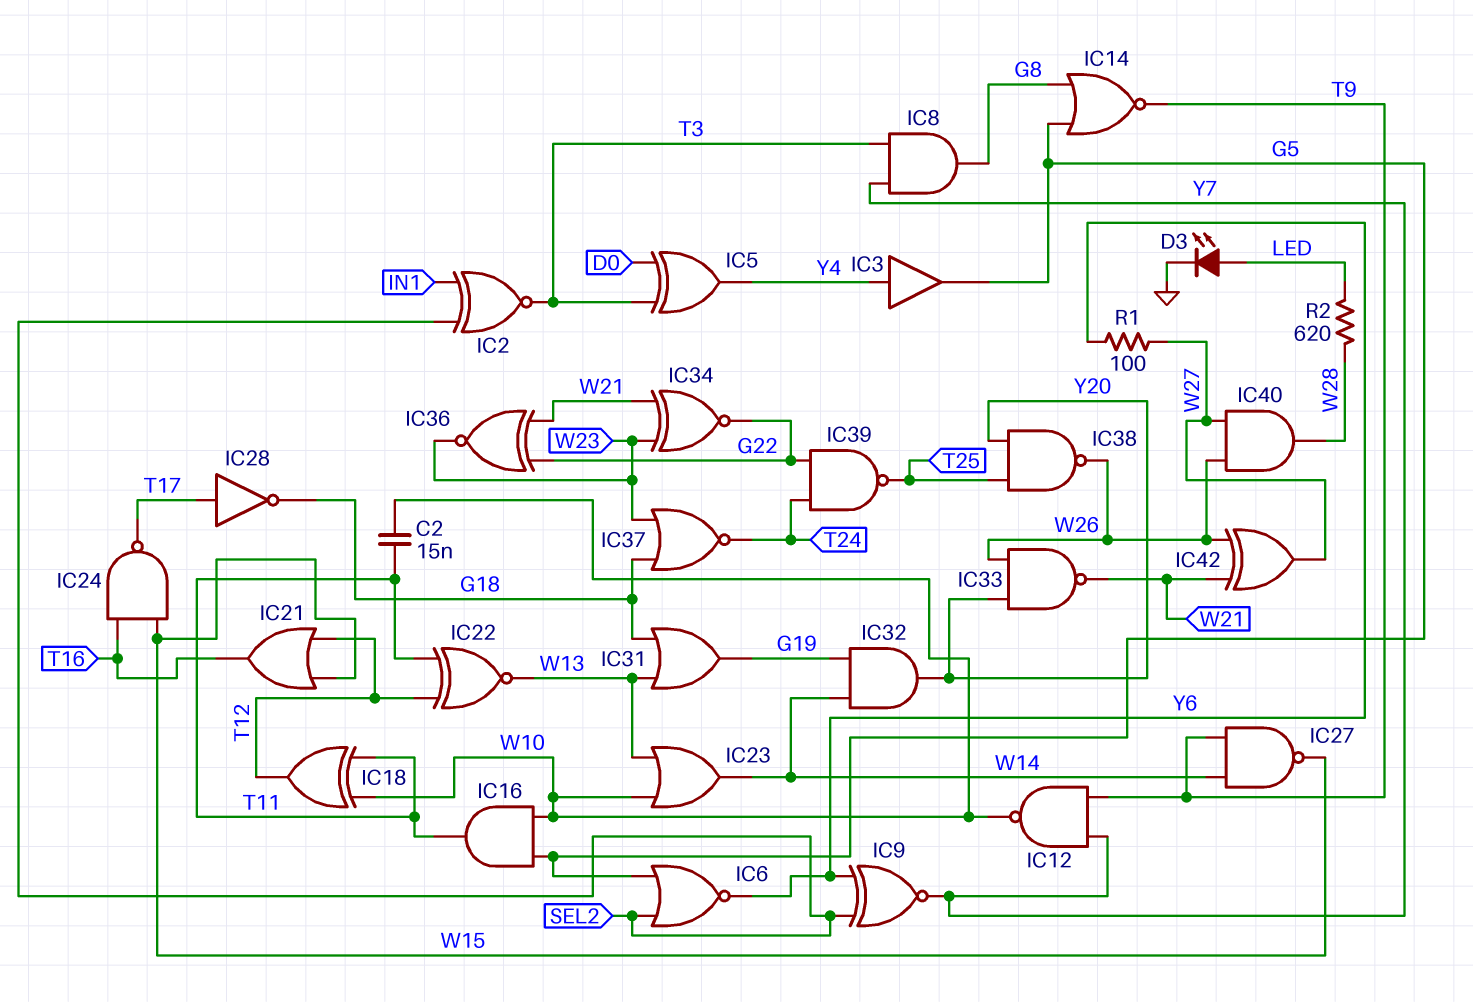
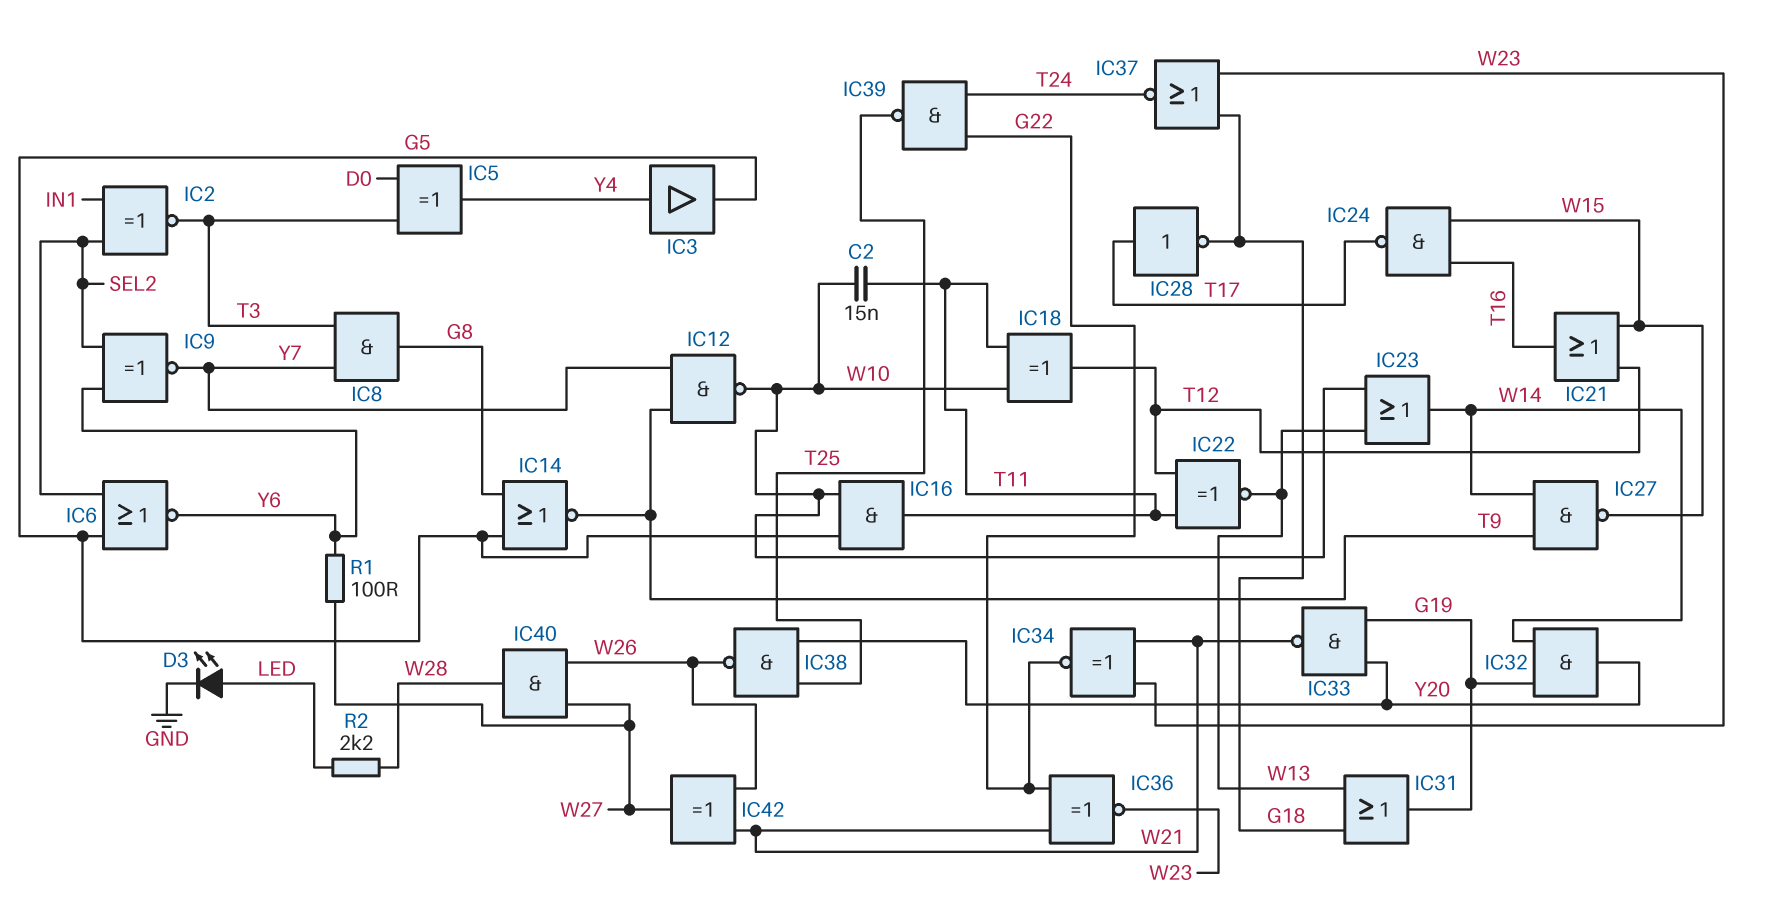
IC33: NAND (in W26, in Y20, out W21) -> NAND (in G19, in Y20, out W21)
R2: 620 (LED, W28) -> 2.2k (LED, W28)

